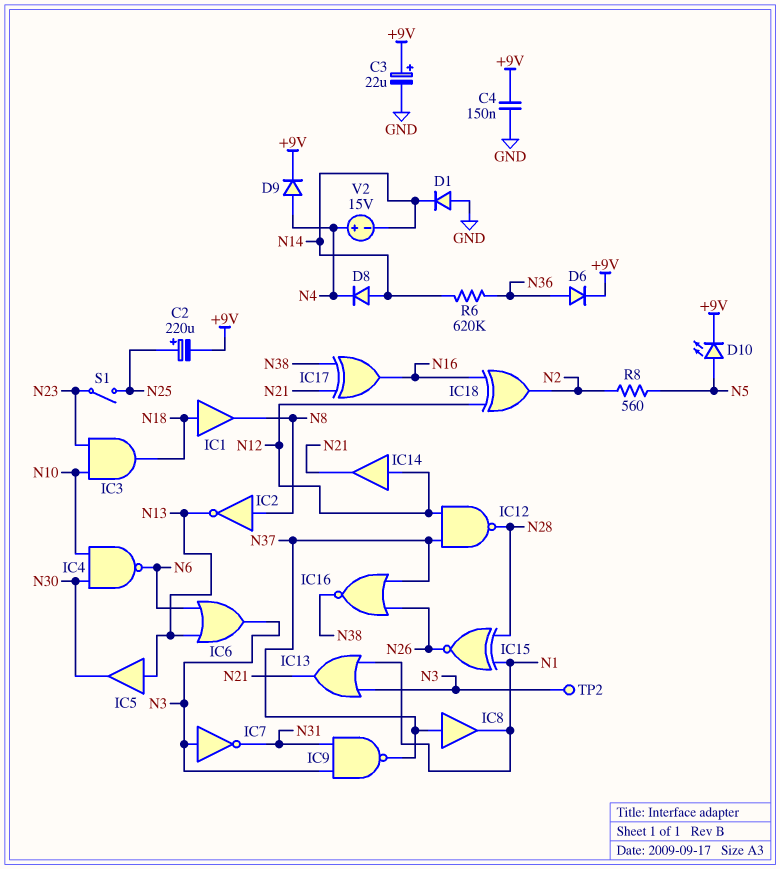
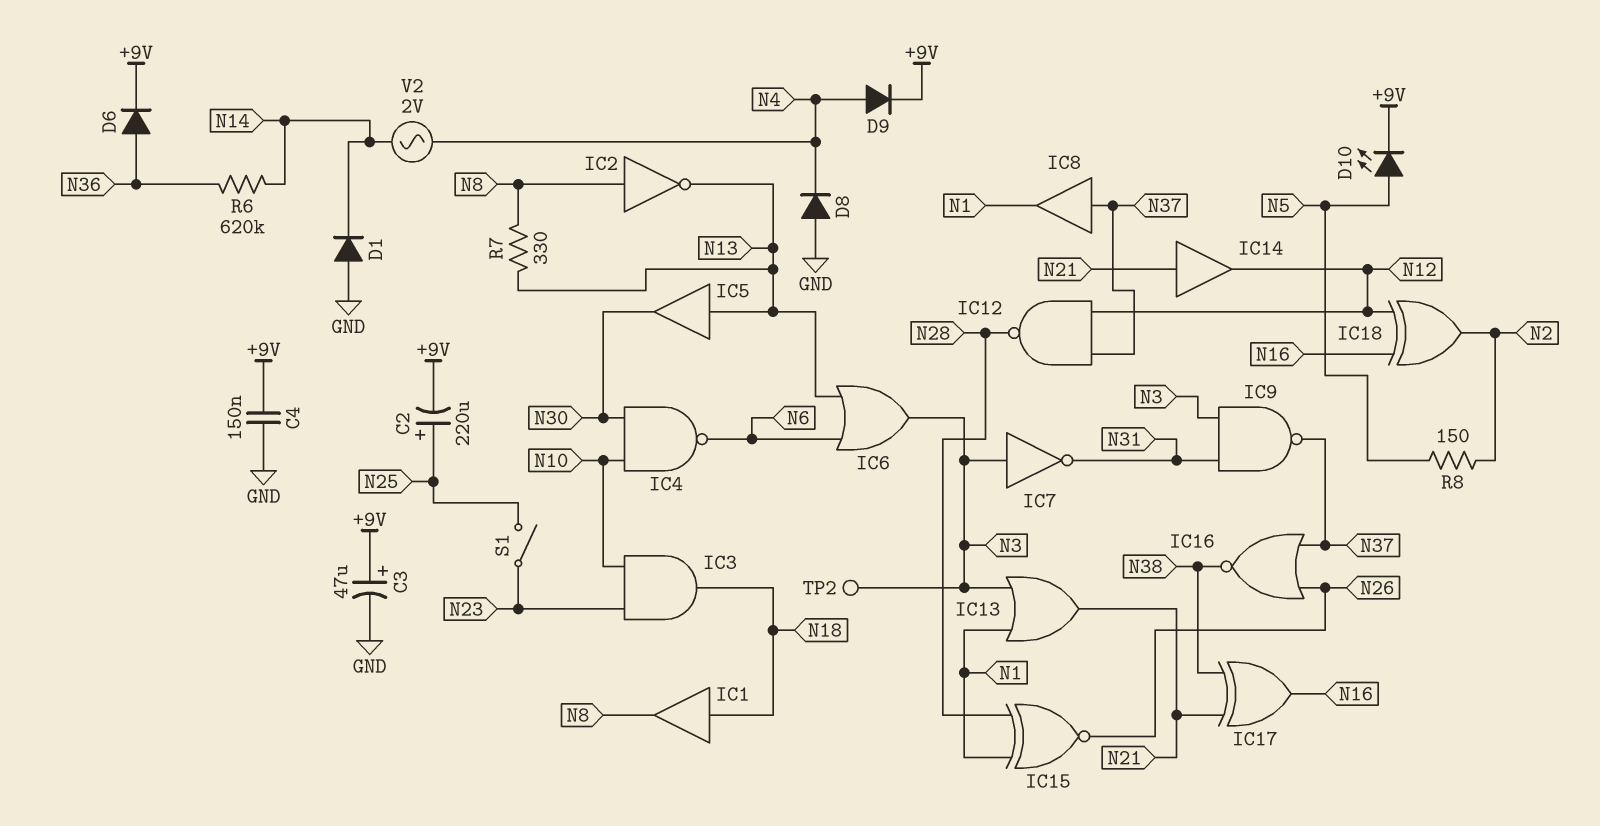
C3: 22uF (plus +9V, minus GND) -> 47uF (plus +9V, minus GND)
D8: diode (A N14, K N4) -> diode (A GND, K N4)
IC14: buffer (in N12, out N21) -> buffer (in N21, out N12)
R7: none -> 330 (N8, N13)
R8: 560 (N2, N5) -> 150 (N2, N5)
V2: 15V (plus N4, minus N14) -> AC 2V (N4, N14)

